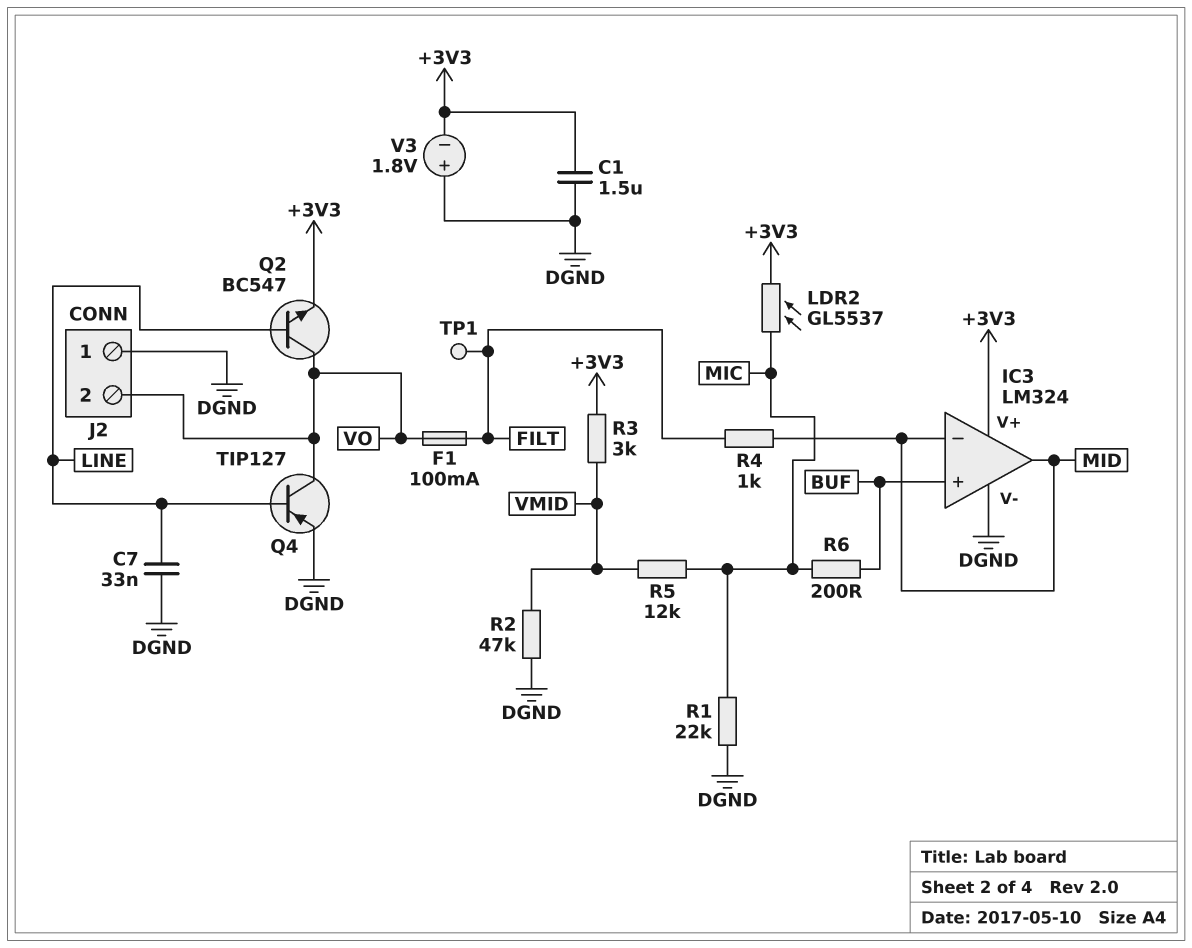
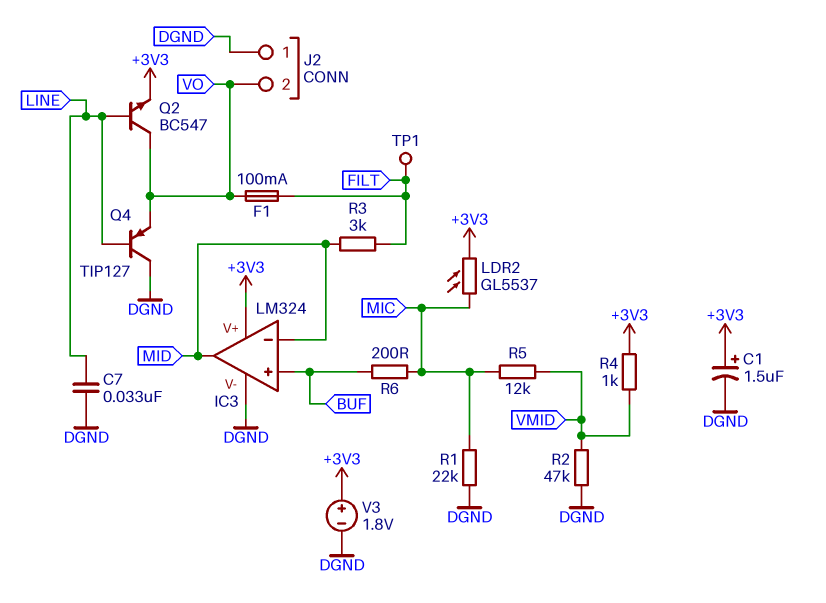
C1: 1.5uF (+3V3, DGND) -> 1.5uF (plus +3V3, minus DGND)
Q4: PNP TIP127 (B LINE, C VO, E DGND) -> PNP TIP127 (B LINE, C DGND, E VO)
R3: 3k (+3V3, VMID) -> 3k (FILT, MID)
R4: 1k (FILT, MID) -> 1k (+3V3, VMID)
V3: 1.8V (plus DGND, minus +3V3) -> 1.8V (plus +3V3, minus DGND)

